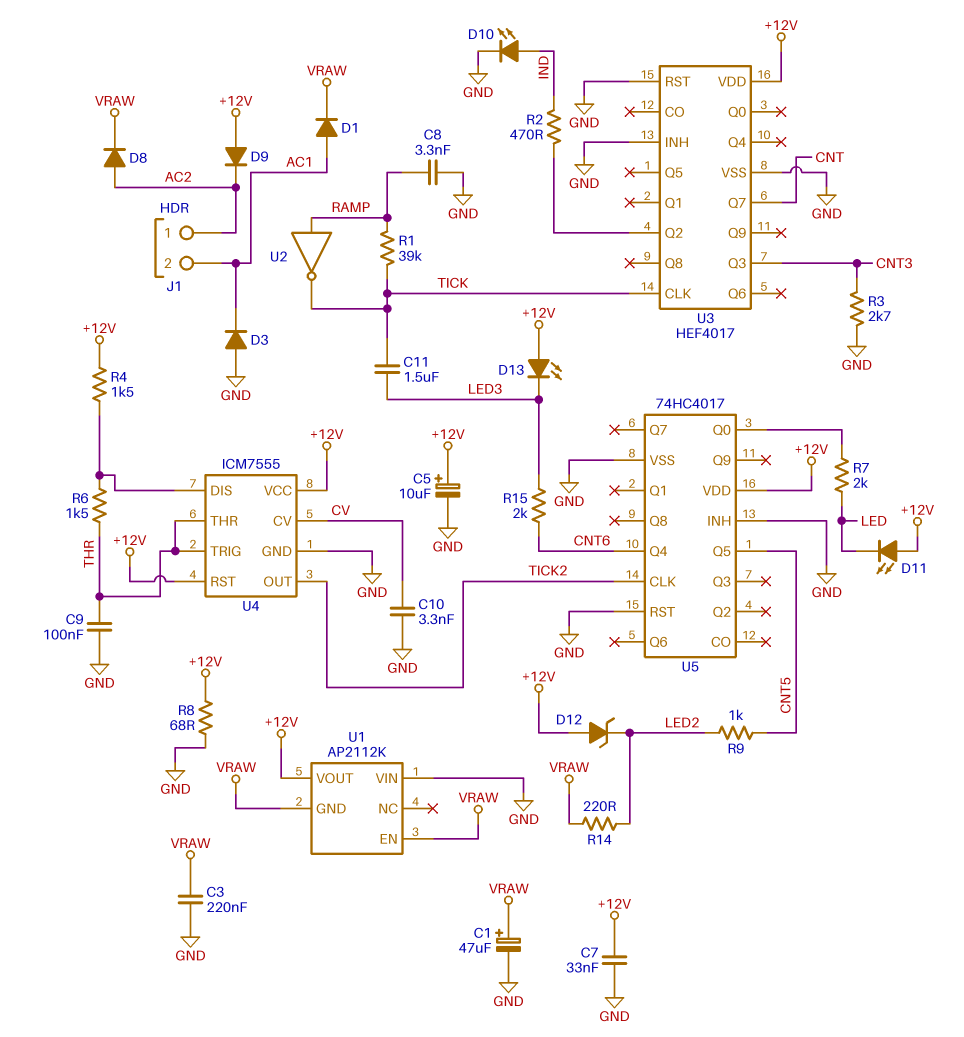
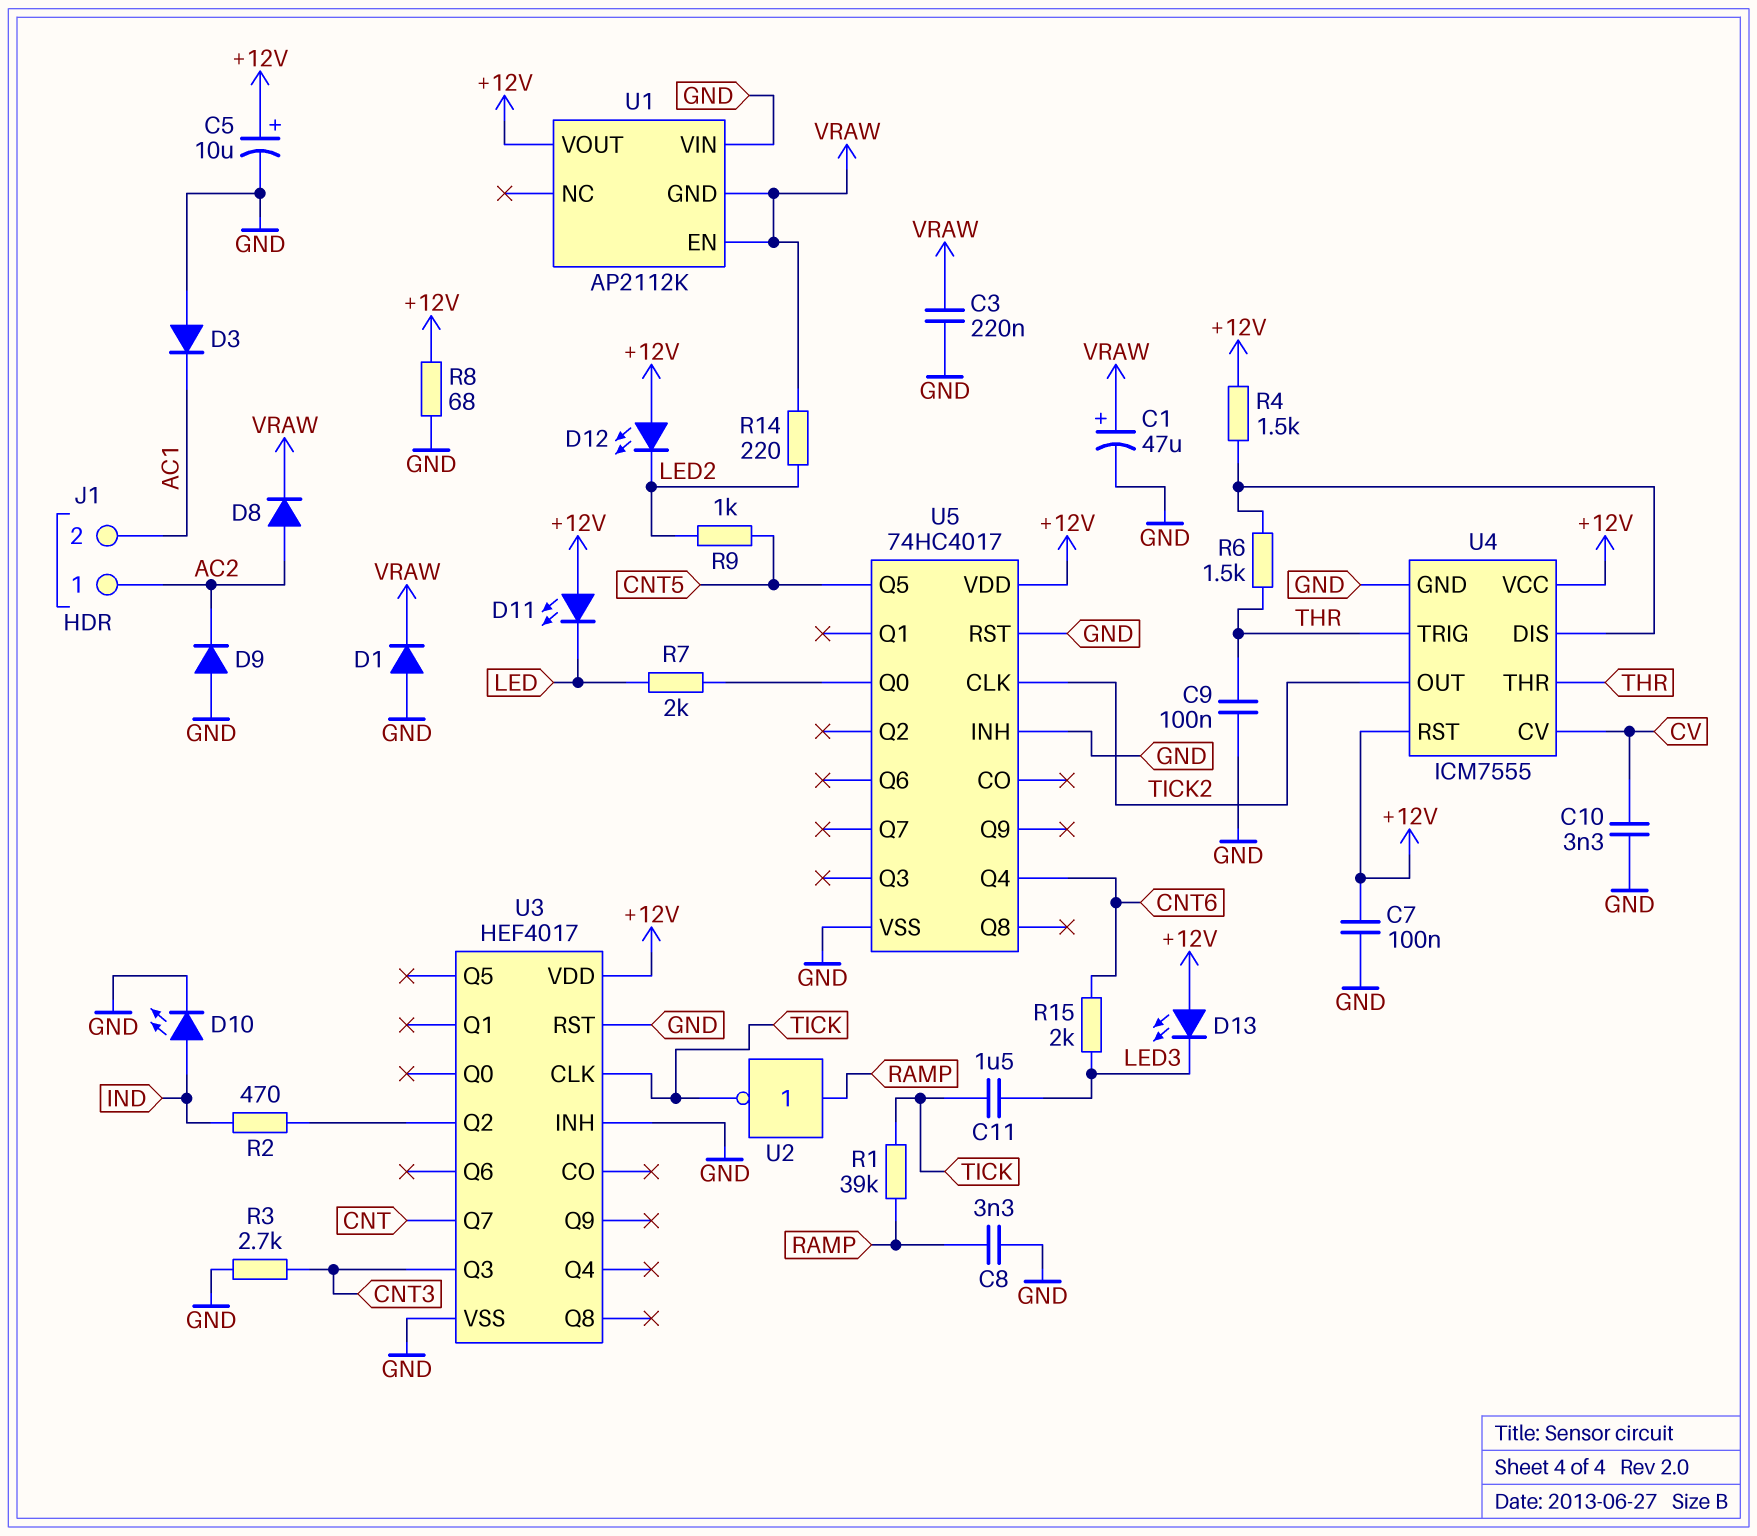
C7: 33nF (+12V, GND) -> 100nF (+12V, GND)
D1: diode (A AC1, K VRAW) -> diode (A GND, K VRAW)
D9: diode (A +12V, K AC2) -> diode (A GND, K AC2)
D12: zener (A +12V, K LED2) -> LED (A +12V, K LED2)

